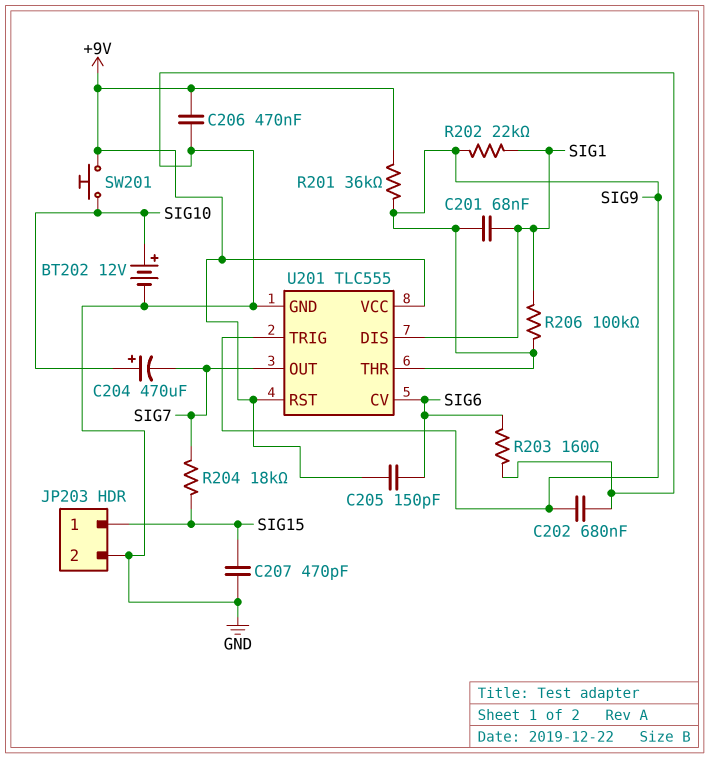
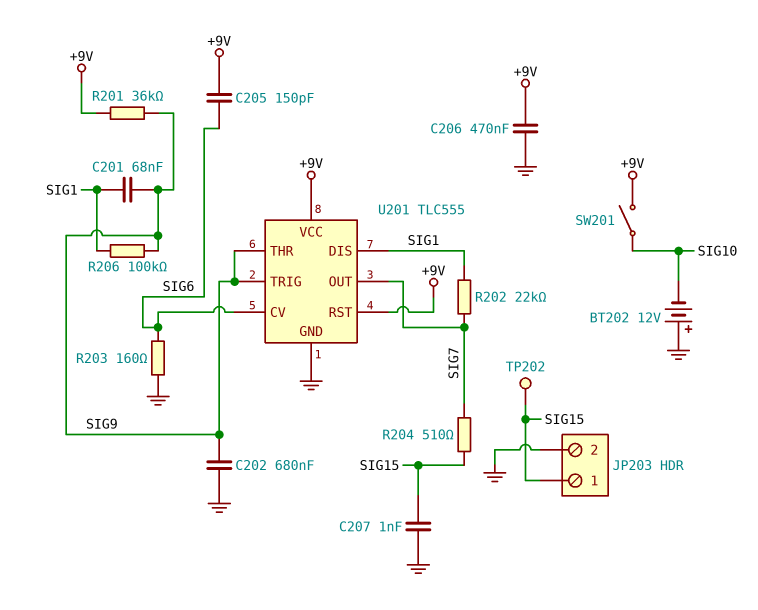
BT202: 12V (plus SIG10, minus GND) -> 12V (plus GND, minus SIG10)
C204: 470uF (plus SIG10, minus SIG7) -> none
C207: 470pF (GND, SIG15) -> 1nF (GND, SIG15)
R202: 22k (SIG1, SIG9) -> 22k (SIG1, SIG7)
R204: 18k (SIG7, SIG15) -> 510 (SIG7, SIG15)
SW201: button (+9V, SIG10) -> switch (+9V, SIG10)
TP202: none -> test point (SIG15)

